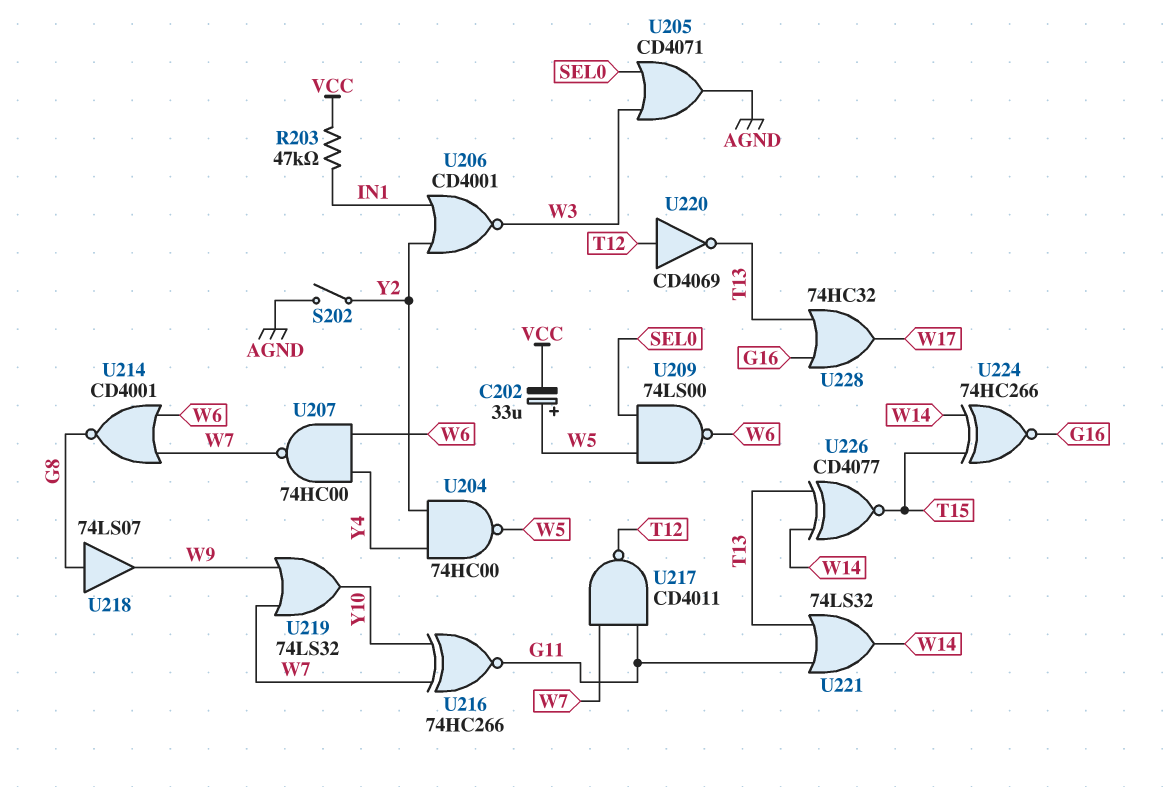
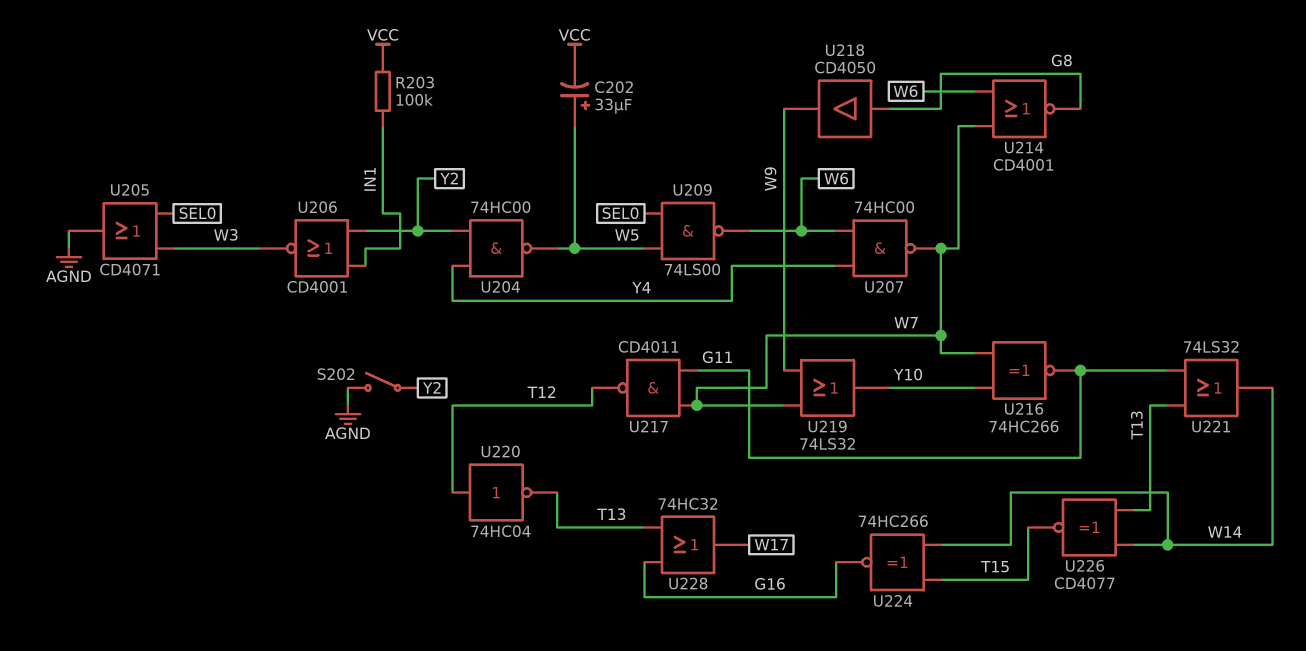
R203: 47k (IN1, VCC) -> 100k (IN1, VCC)
U218: buffer 74LS07 (in G8, out W9) -> buffer CD4050 (in G8, out W9)
U220: NOT CD4069 (in T12, out T13) -> NOT 74HC04 (in T12, out T13)

